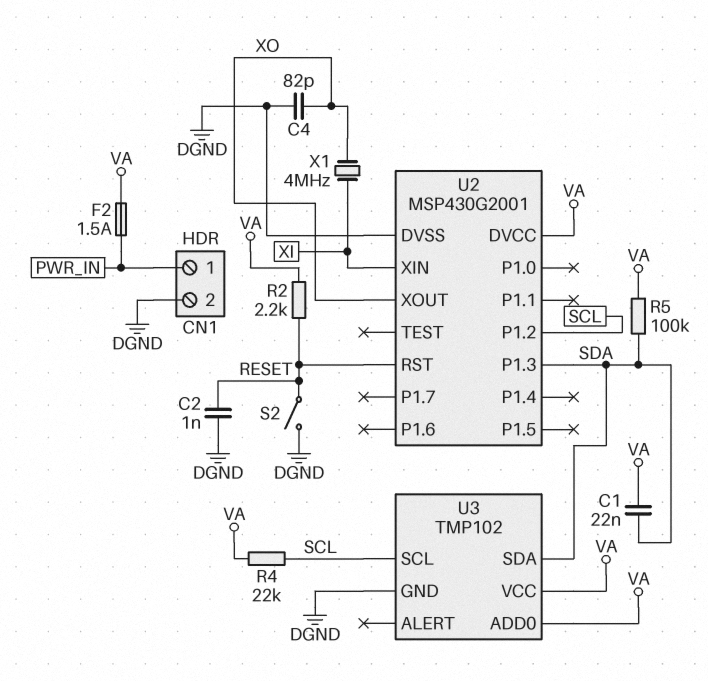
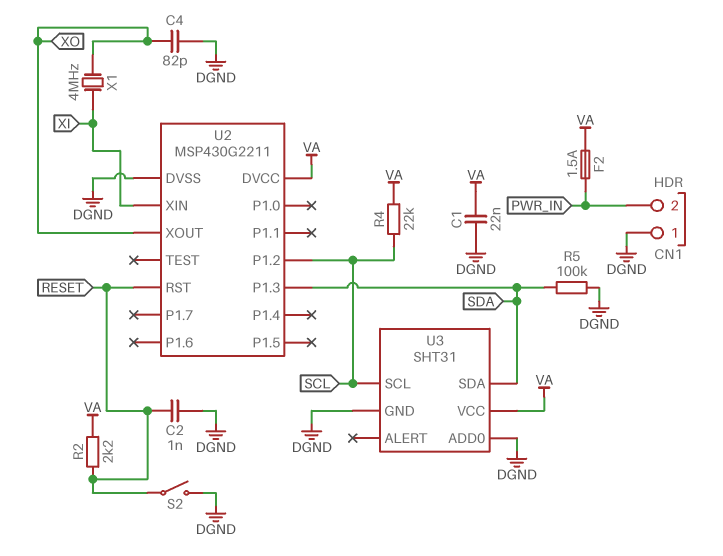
C1: 22nF (SDA, VA) -> 22nF (DGND, VA)
CN1 pin 1: PWR_IN -> DGND
CN1 pin 2: DGND -> PWR_IN
R5: 100k (SDA, VA) -> 100k (DGND, SDA)
U2: MSP430G2001 -> MSP430G2211
U3: TMP102 -> SHT31
U3 pin ADD0: VA -> DGND

